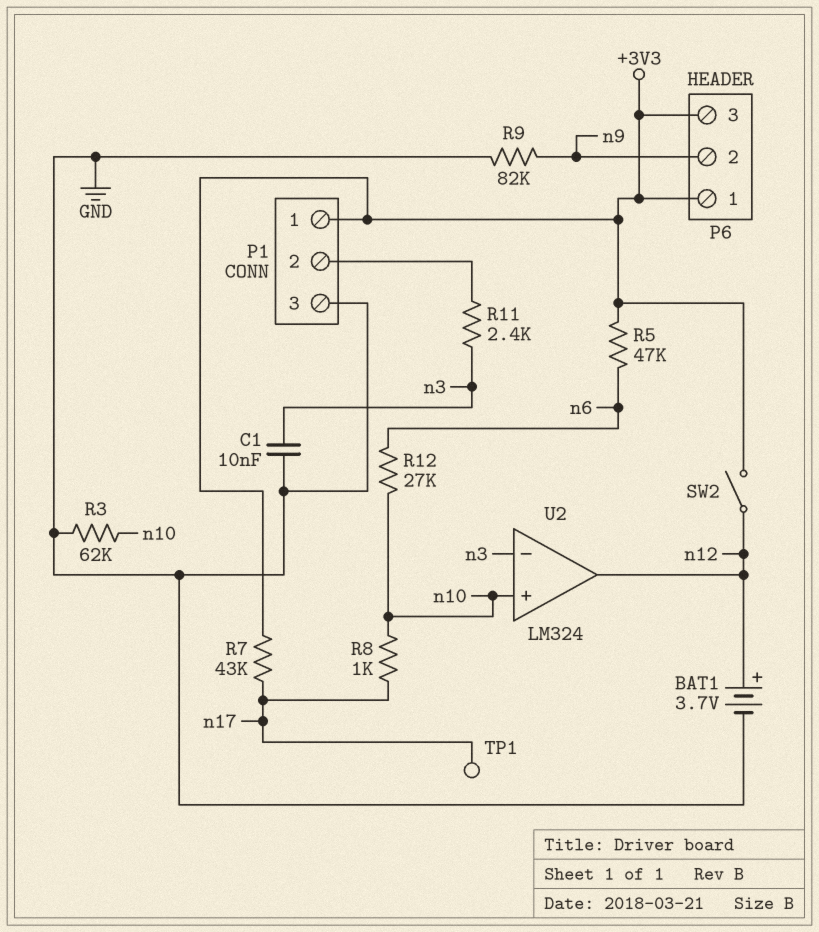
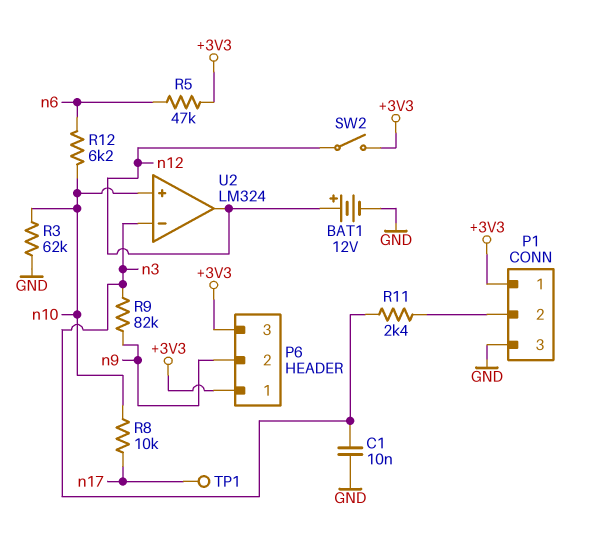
BAT1: 3.7V (plus n12, minus GND) -> 12V (plus n12, minus GND)
R7: 43k (+3V3, n17) -> none
R8: 1k (n10, n17) -> 10k (n10, n17)
R9: 82k (GND, n9) -> 82k (n3, n9)
R12: 27k (n6, n10) -> 6.2k (n6, n10)

